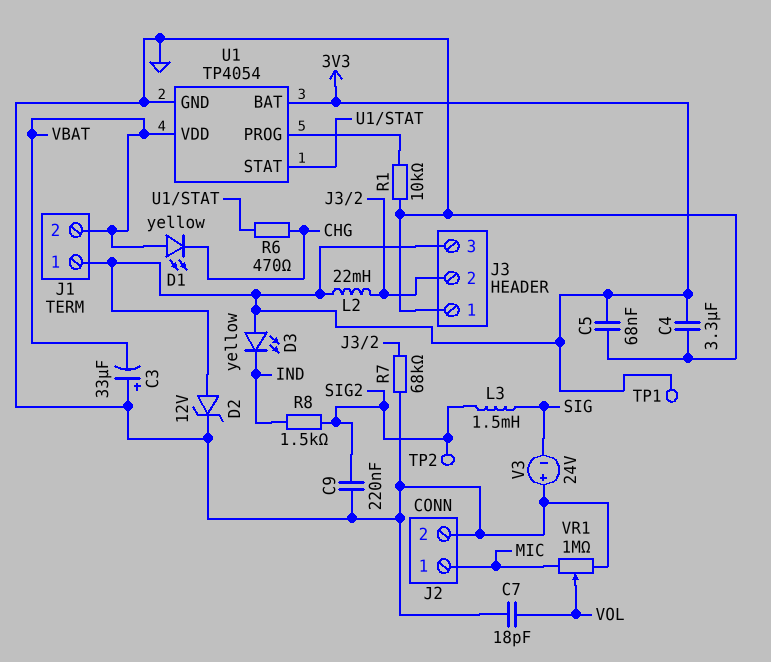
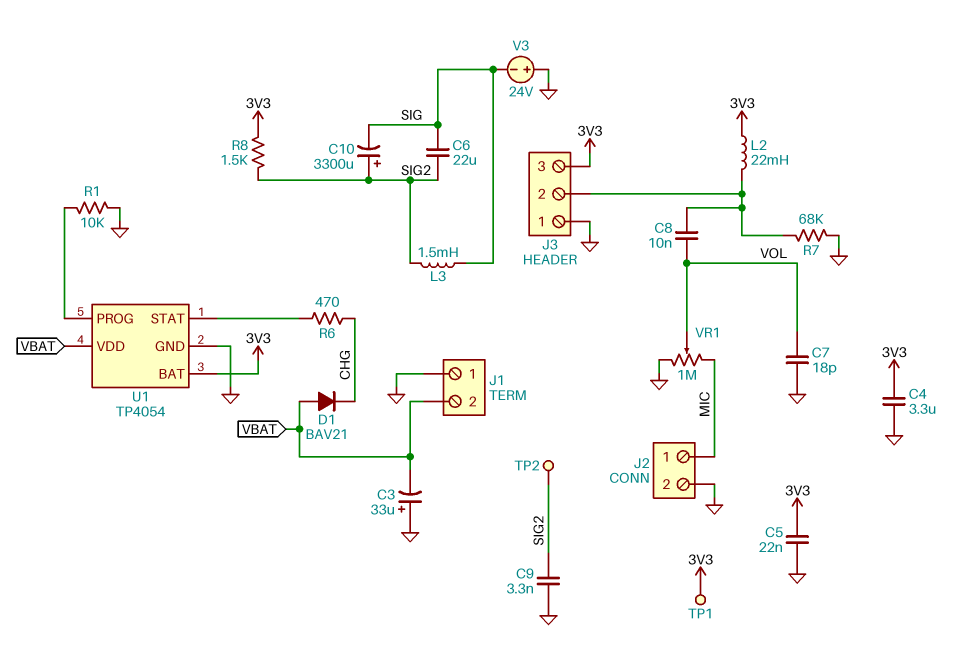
C5: 68nF (3V3, GND) -> 22nF (3V3, GND)
C6: none -> 22uF (SIG, SIG2)
C8: none -> 10nF (J3/2, VOL)
C9: 220nF (GND, SIG2) -> 3.3nF (GND, SIG2)
C10: none -> 3300uF (plus SIG2, minus SIG)
D1: LED yellow (A VBAT, K CHG) -> diode BAV21 (A VBAT, K CHG)
D2: zener 12V (A 3V3, K GND) -> none
D3: LED yellow (A 3V3, K IND) -> none
J1 pin 1: 3V3 -> GND
R8: 1.5k (IND, SIG2) -> 1.5k (3V3, SIG2)

